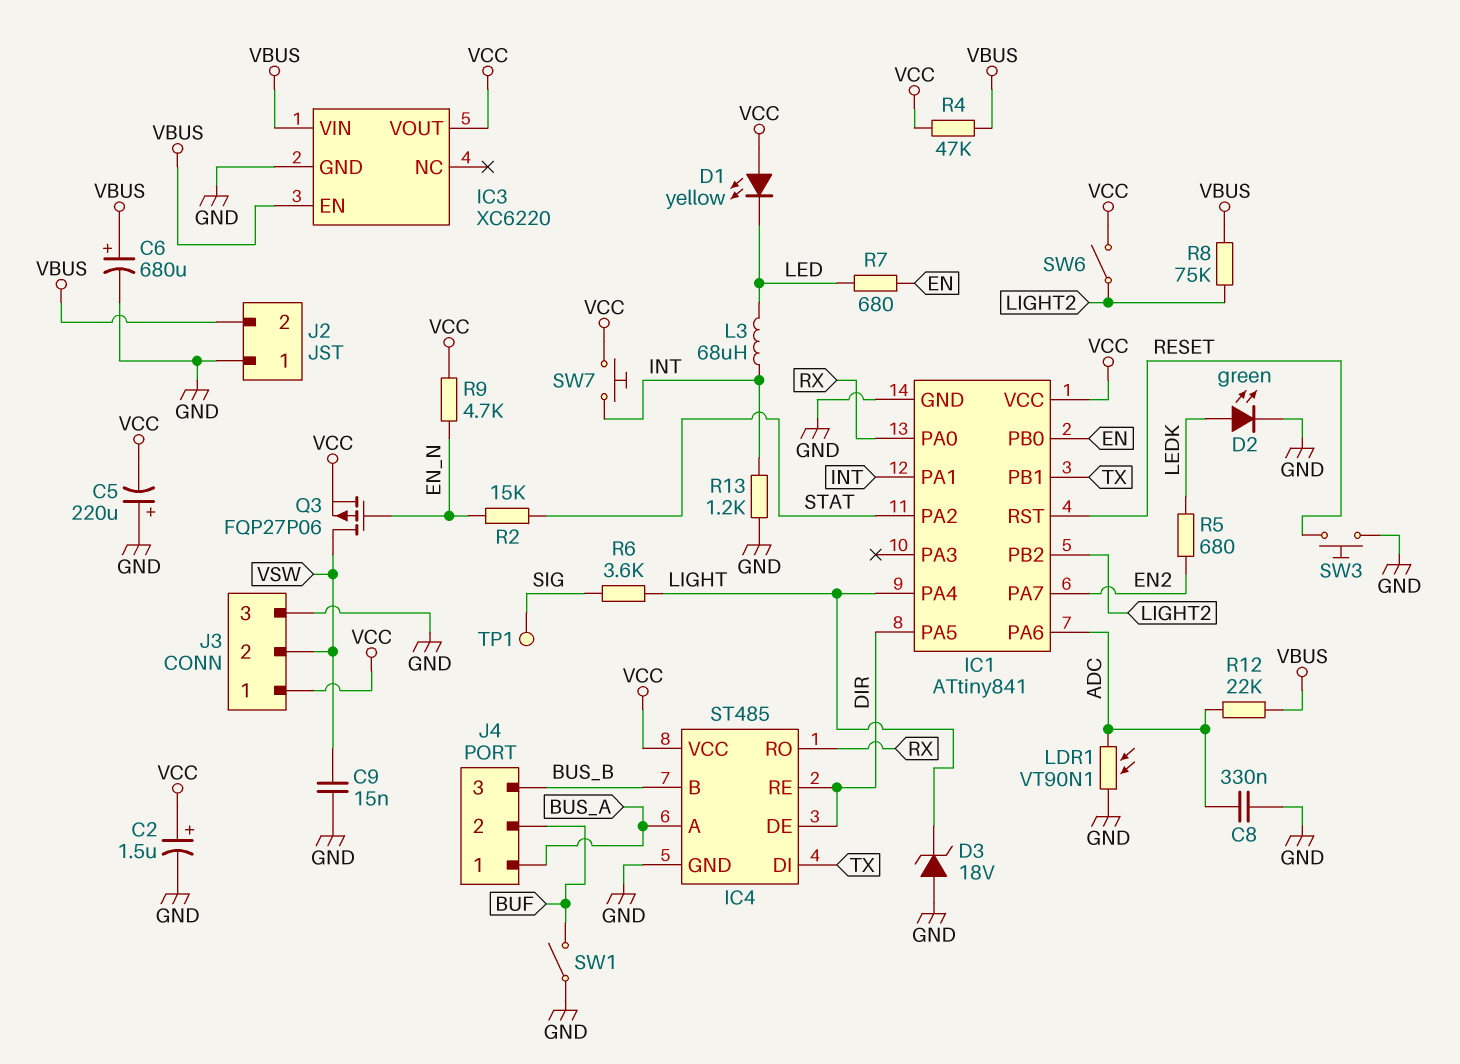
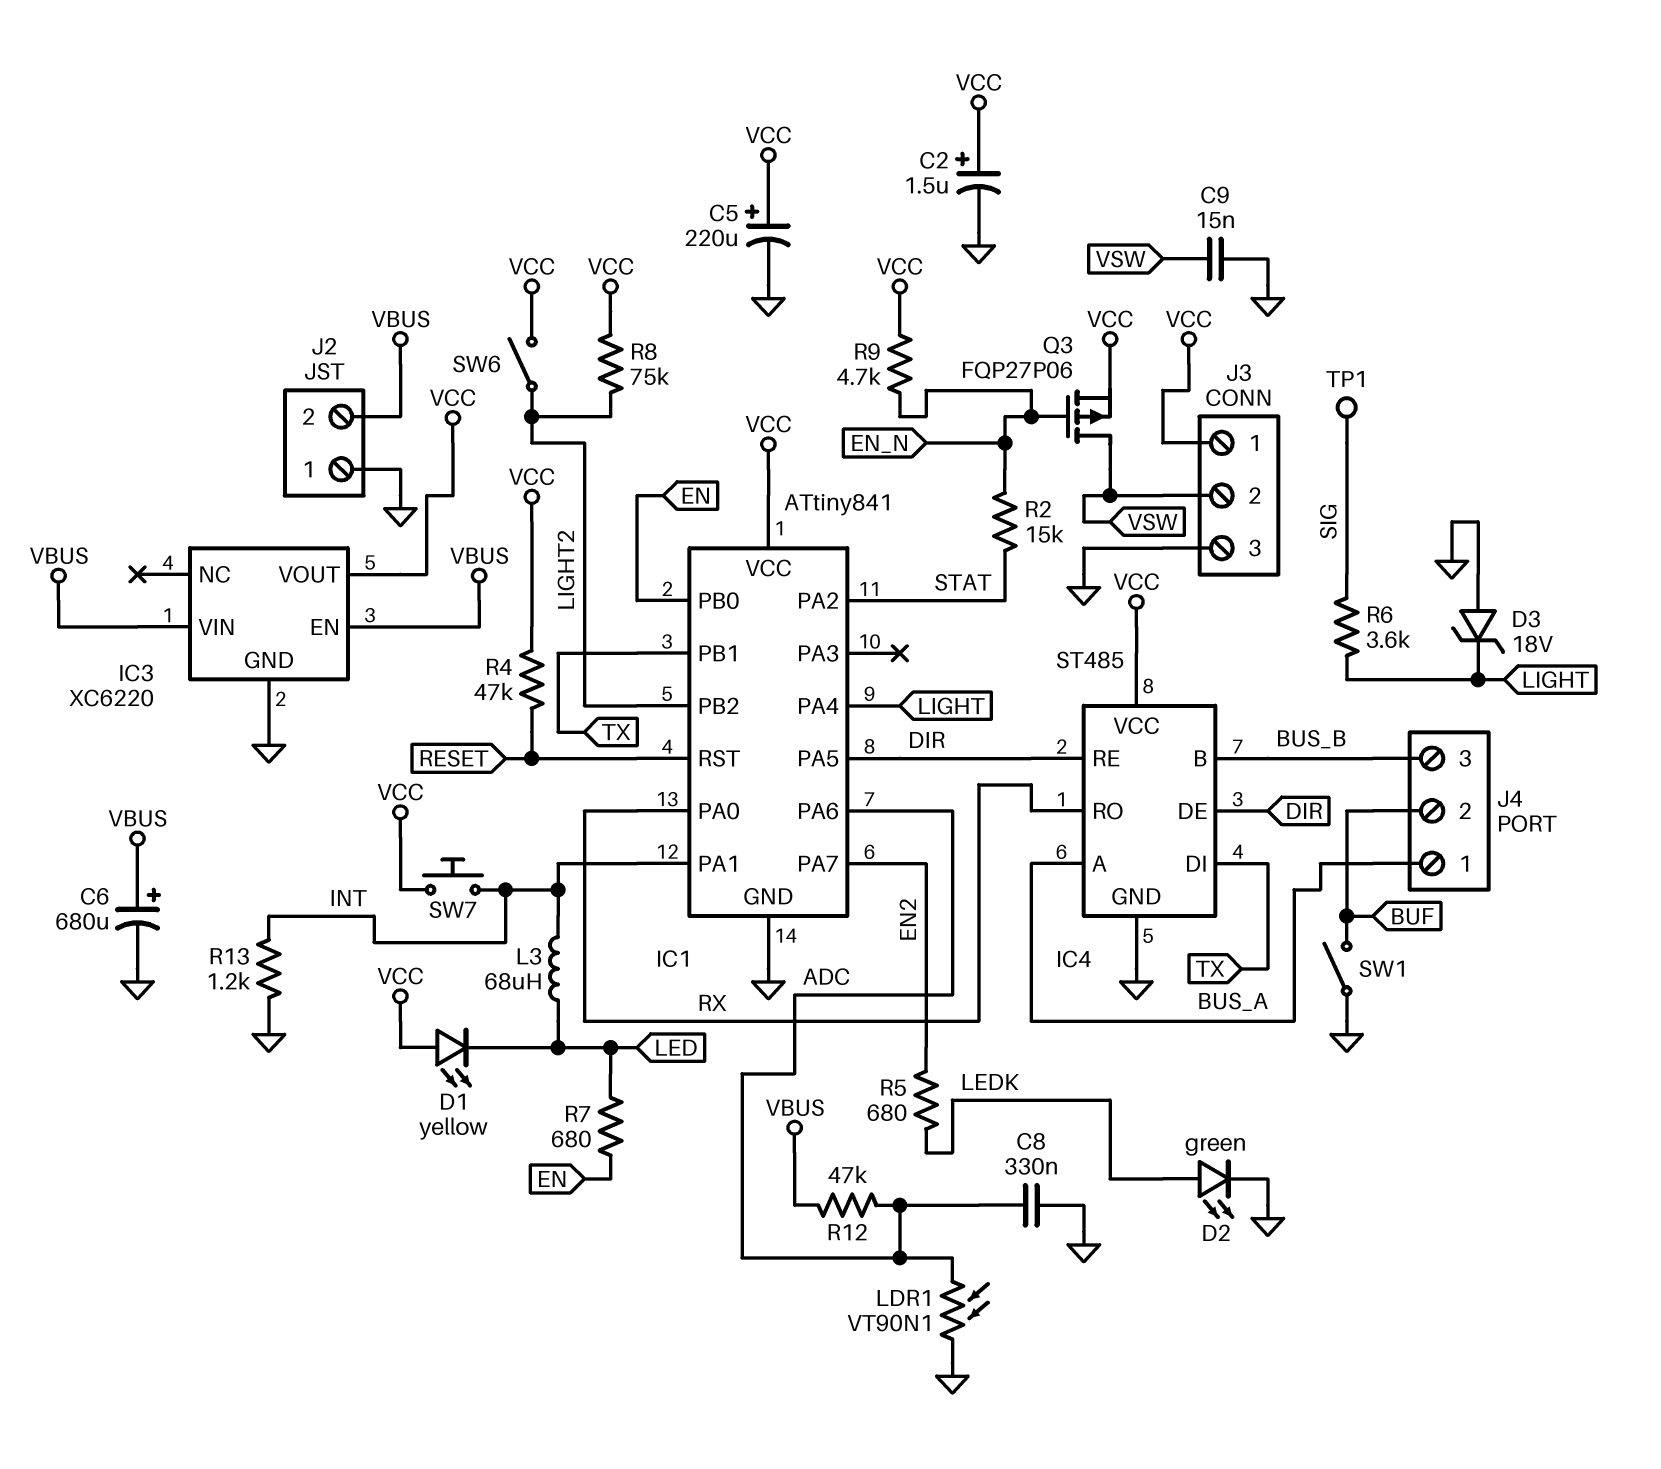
C5: 220uF (plus GND, minus VCC) -> 220uF (plus VCC, minus GND)
R4: 47k (VBUS, VCC) -> 47k (RESET, VCC)
R8: 75k (LIGHT2, VBUS) -> 75k (LIGHT2, VCC)
R12: 22k (ADC, VBUS) -> 47k (ADC, VBUS)
SW3: button (GND, RESET) -> none

